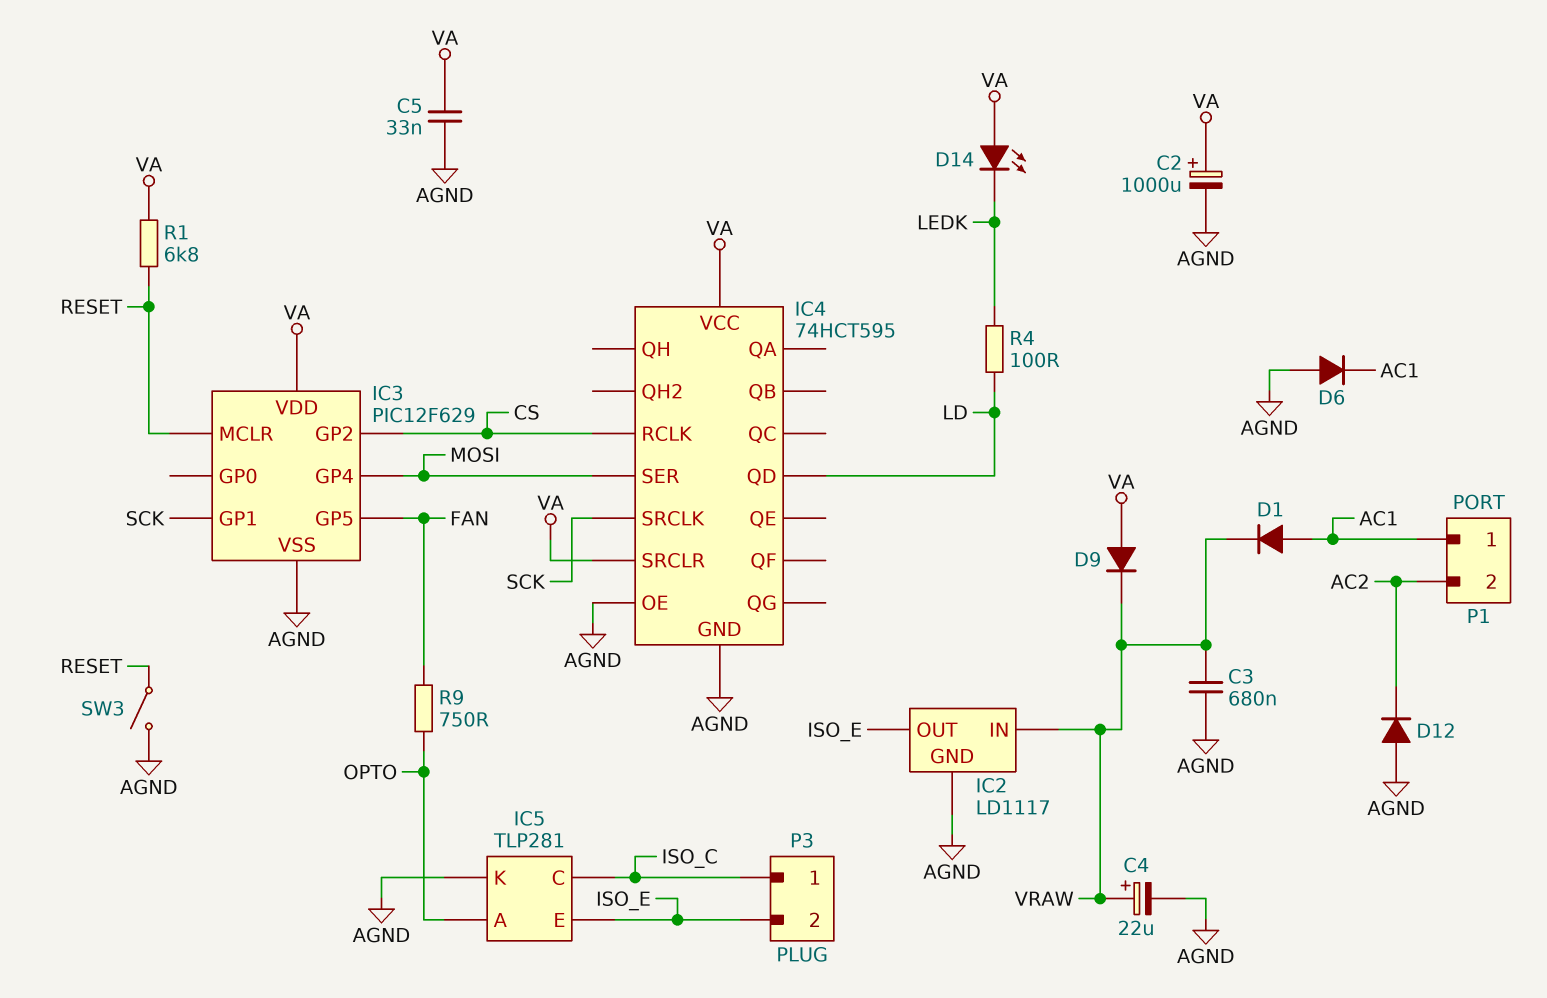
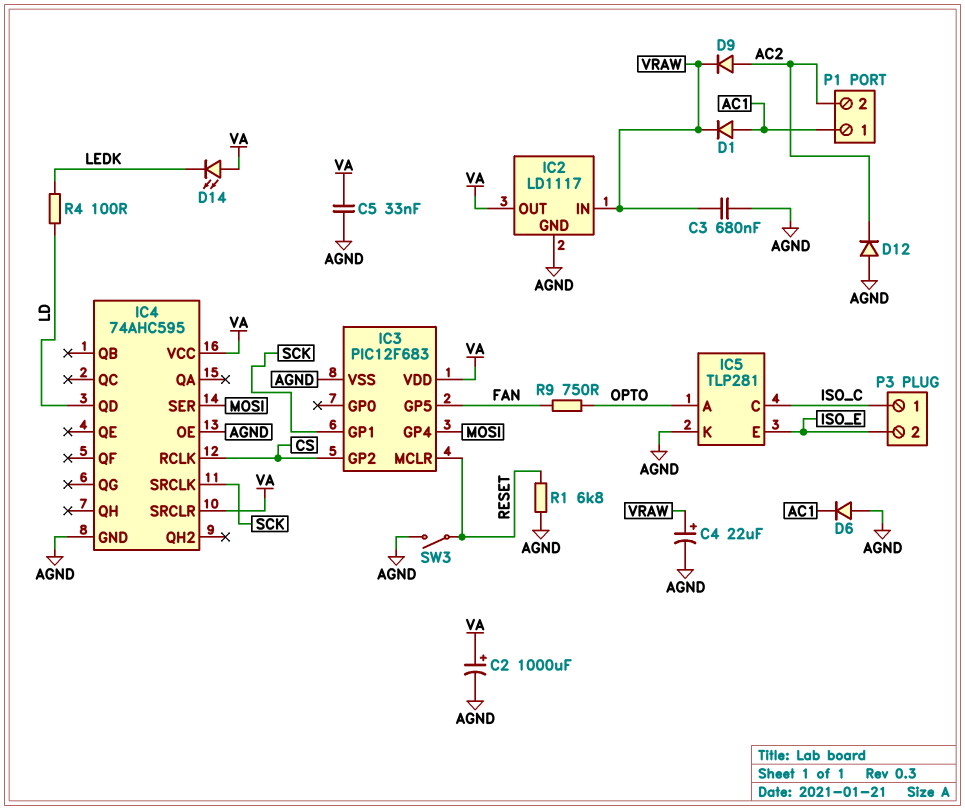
D9: diode (A VA, K VRAW) -> diode (A AC2, K VRAW)
IC2 pin OUT: ISO_E -> VA
IC3: PIC12F629 -> PIC12F683
IC4: 74HCT595 -> 74AHC595
R1: 6.8k (RESET, VA) -> 6.8k (AGND, RESET)

